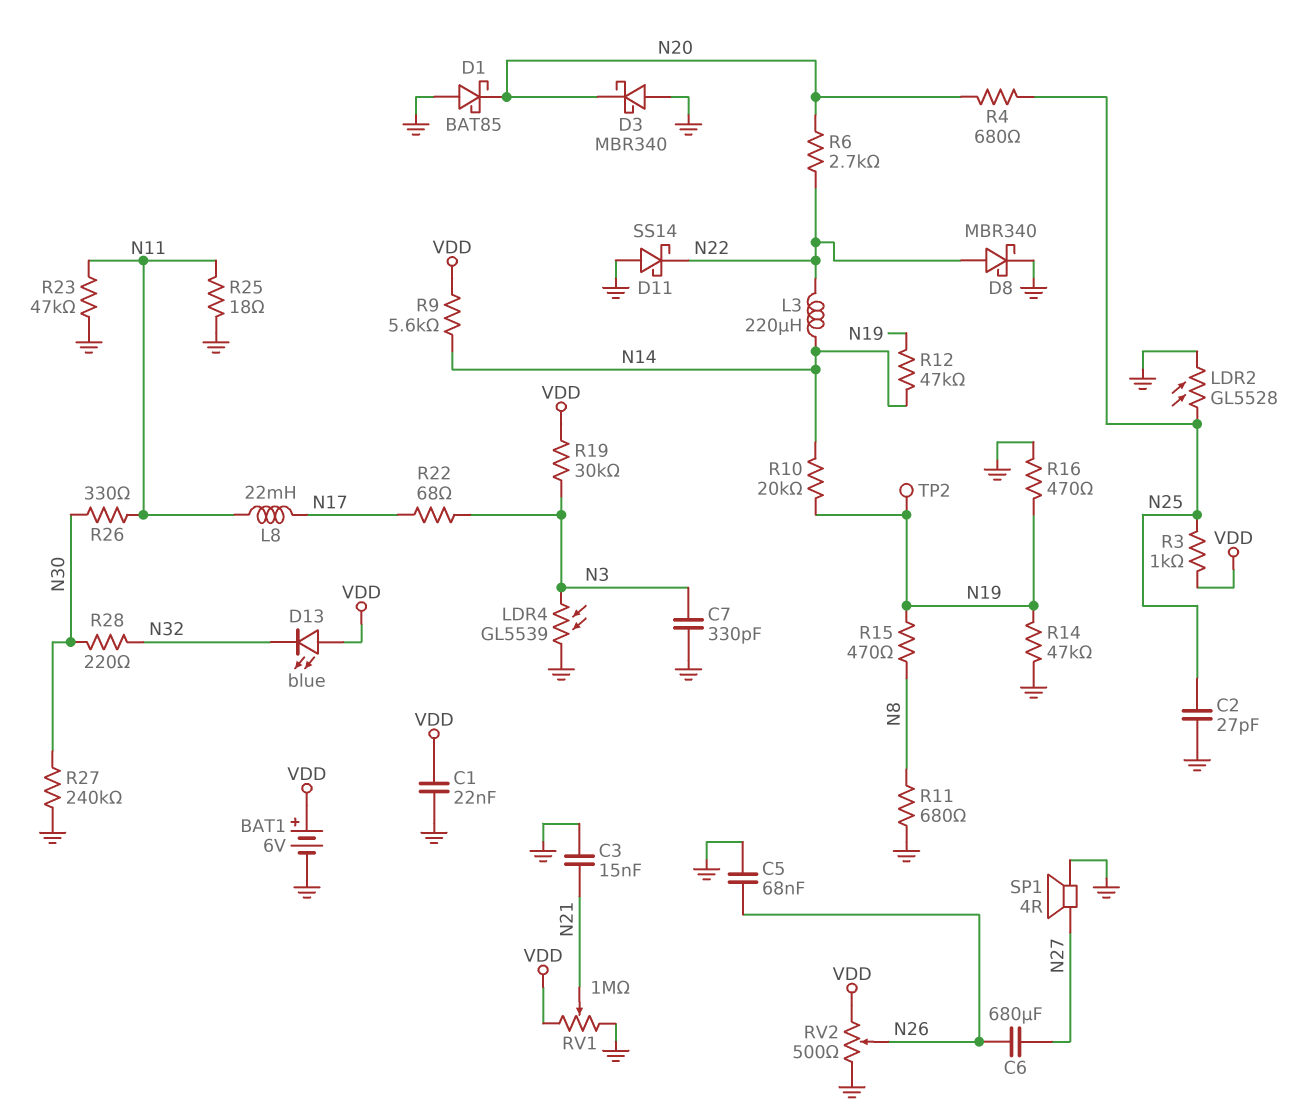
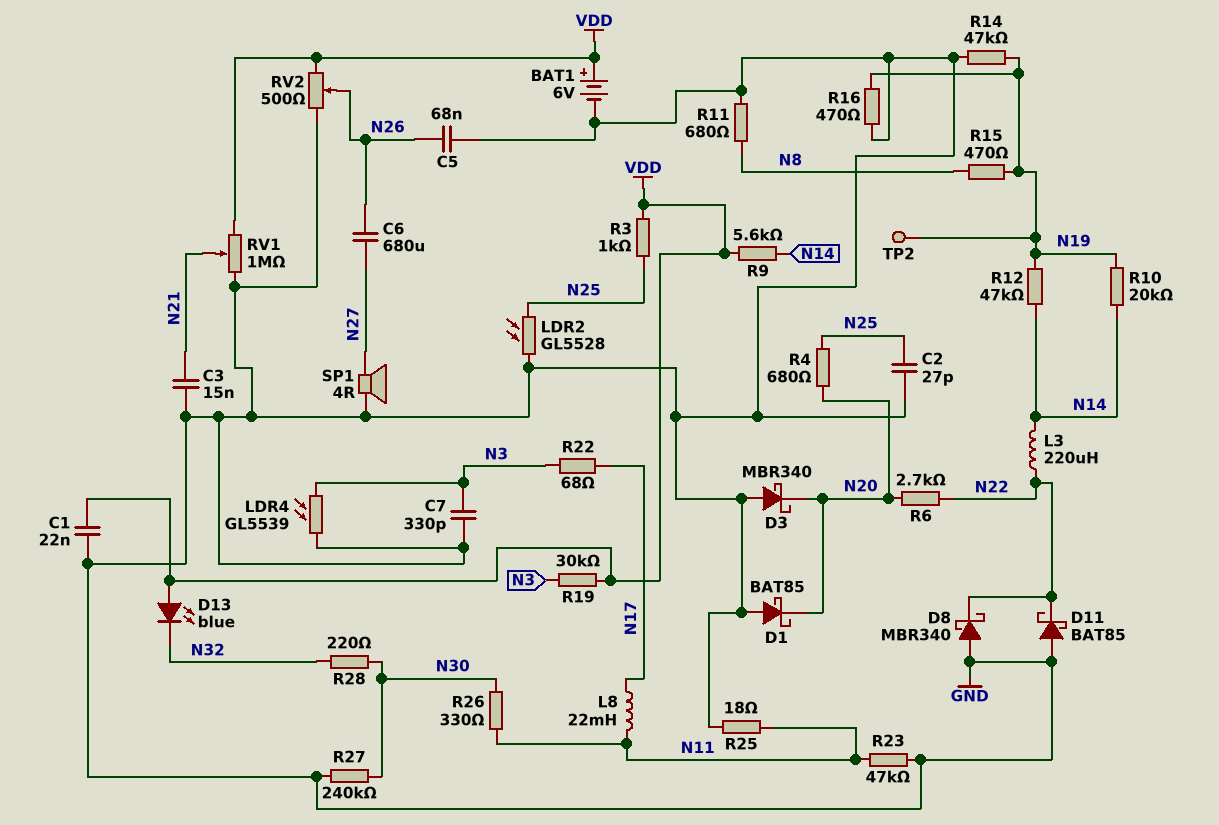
D8: schottky MBR340 (A N22, K GND) -> schottky MBR340 (A GND, K N22)
D11: schottky SS14 (A GND, K N22) -> schottky BAT85 (A GND, K N22)

